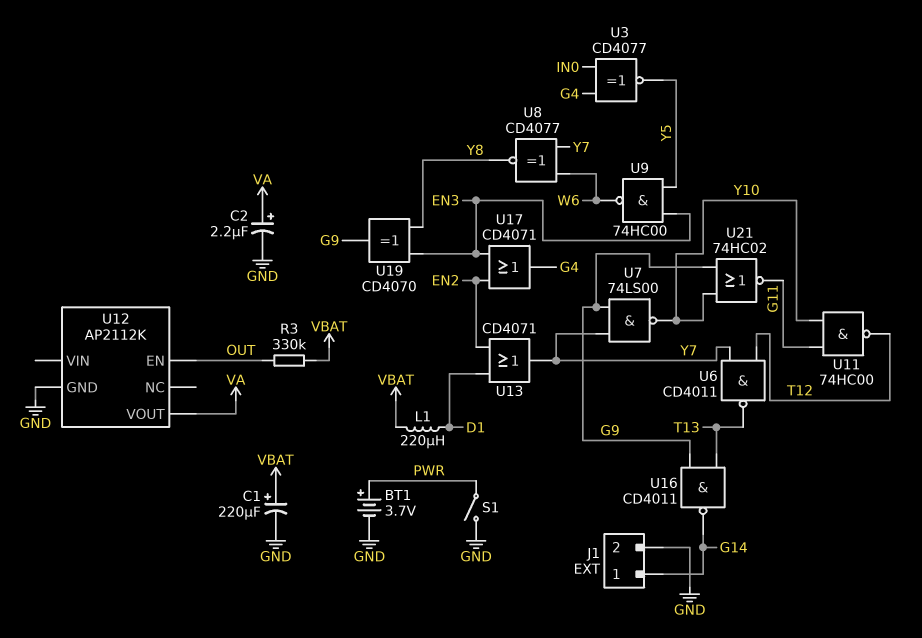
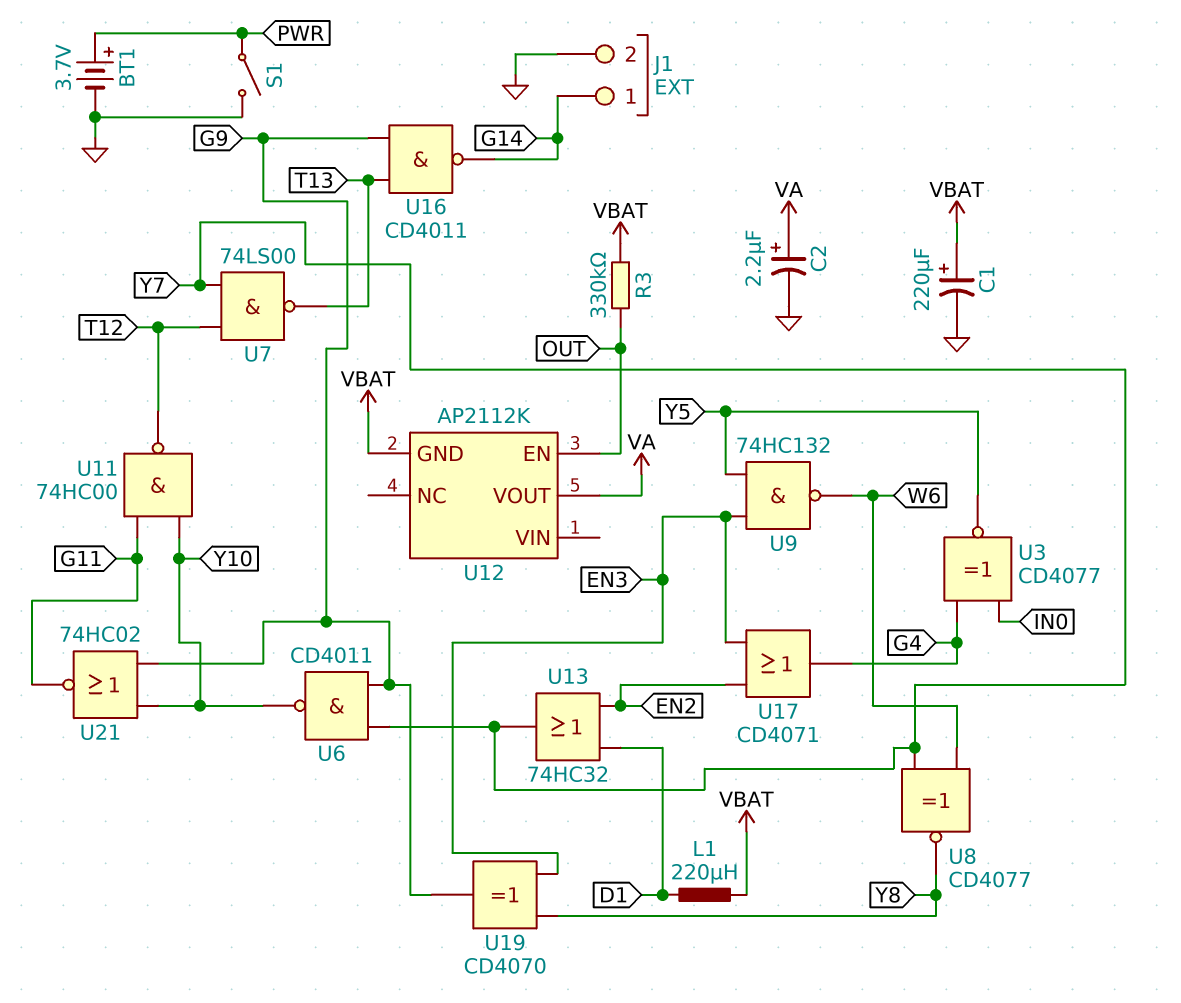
U6: NAND CD4011 (in T12, in Y7, out T13) -> NAND CD4011 (in G9, in Y7, out Y10)
U7: NAND 74LS00 (in G9, in Y7, out Y10) -> NAND 74LS00 (in T12, in Y7, out T13)
U9: NAND 74HC00 (in EN3, in Y5, out W6) -> NAND 74HC132 (in EN3, in Y5, out W6)
U12 pin GND: GND -> VBAT
U13: OR CD4071 (in D1, in EN2, out Y7) -> OR 74HC32 (in D1, in EN2, out Y7)

